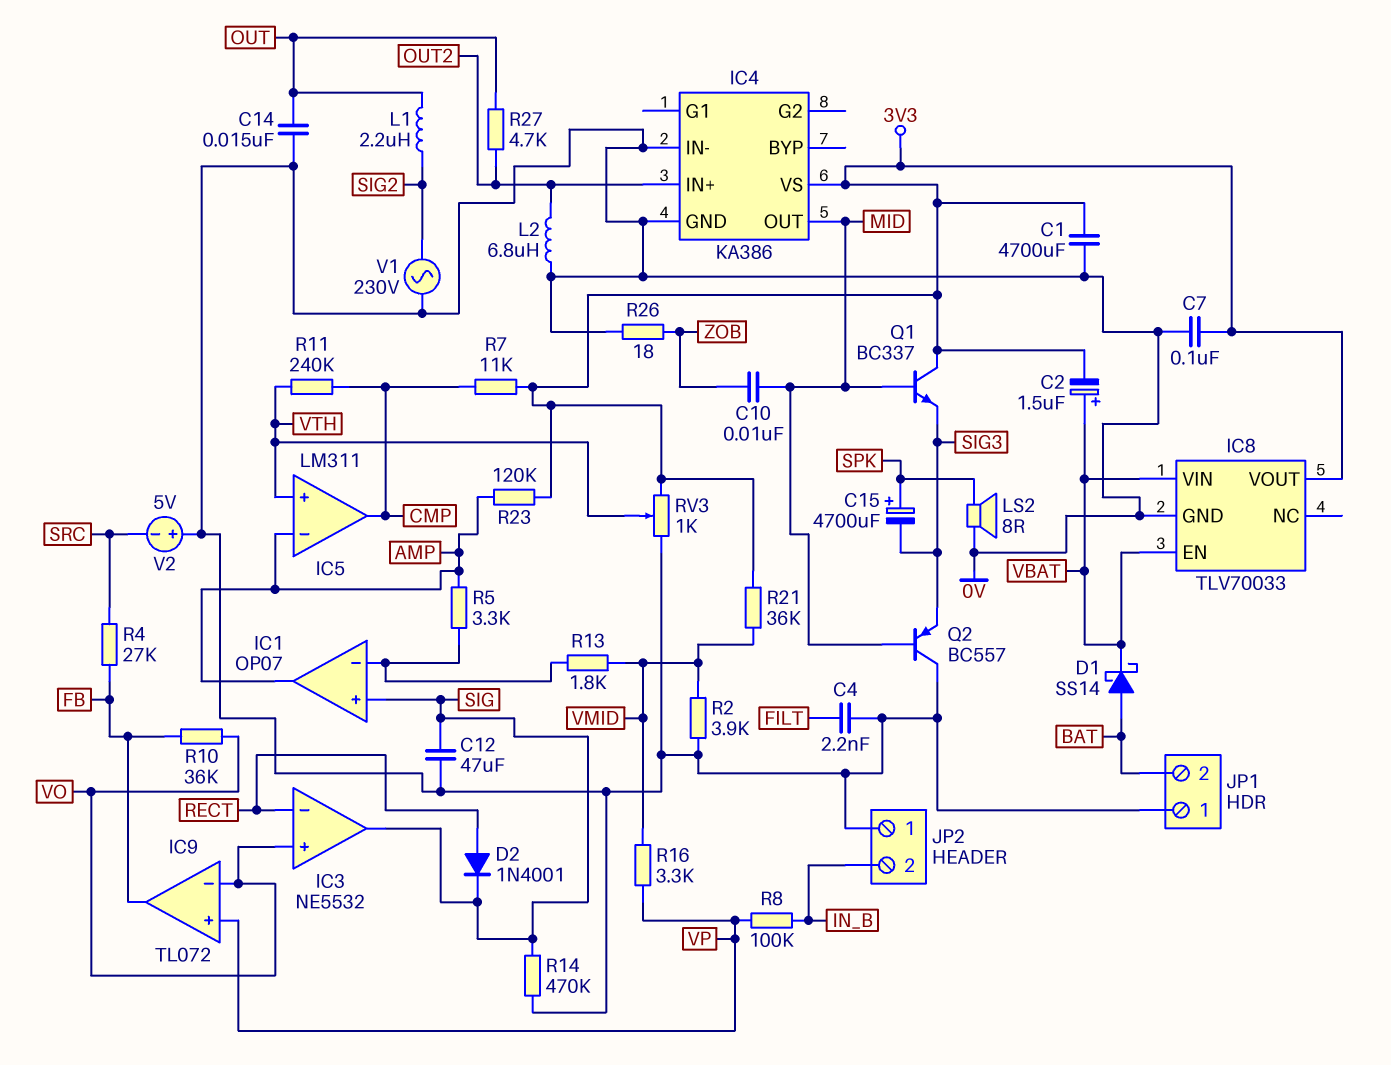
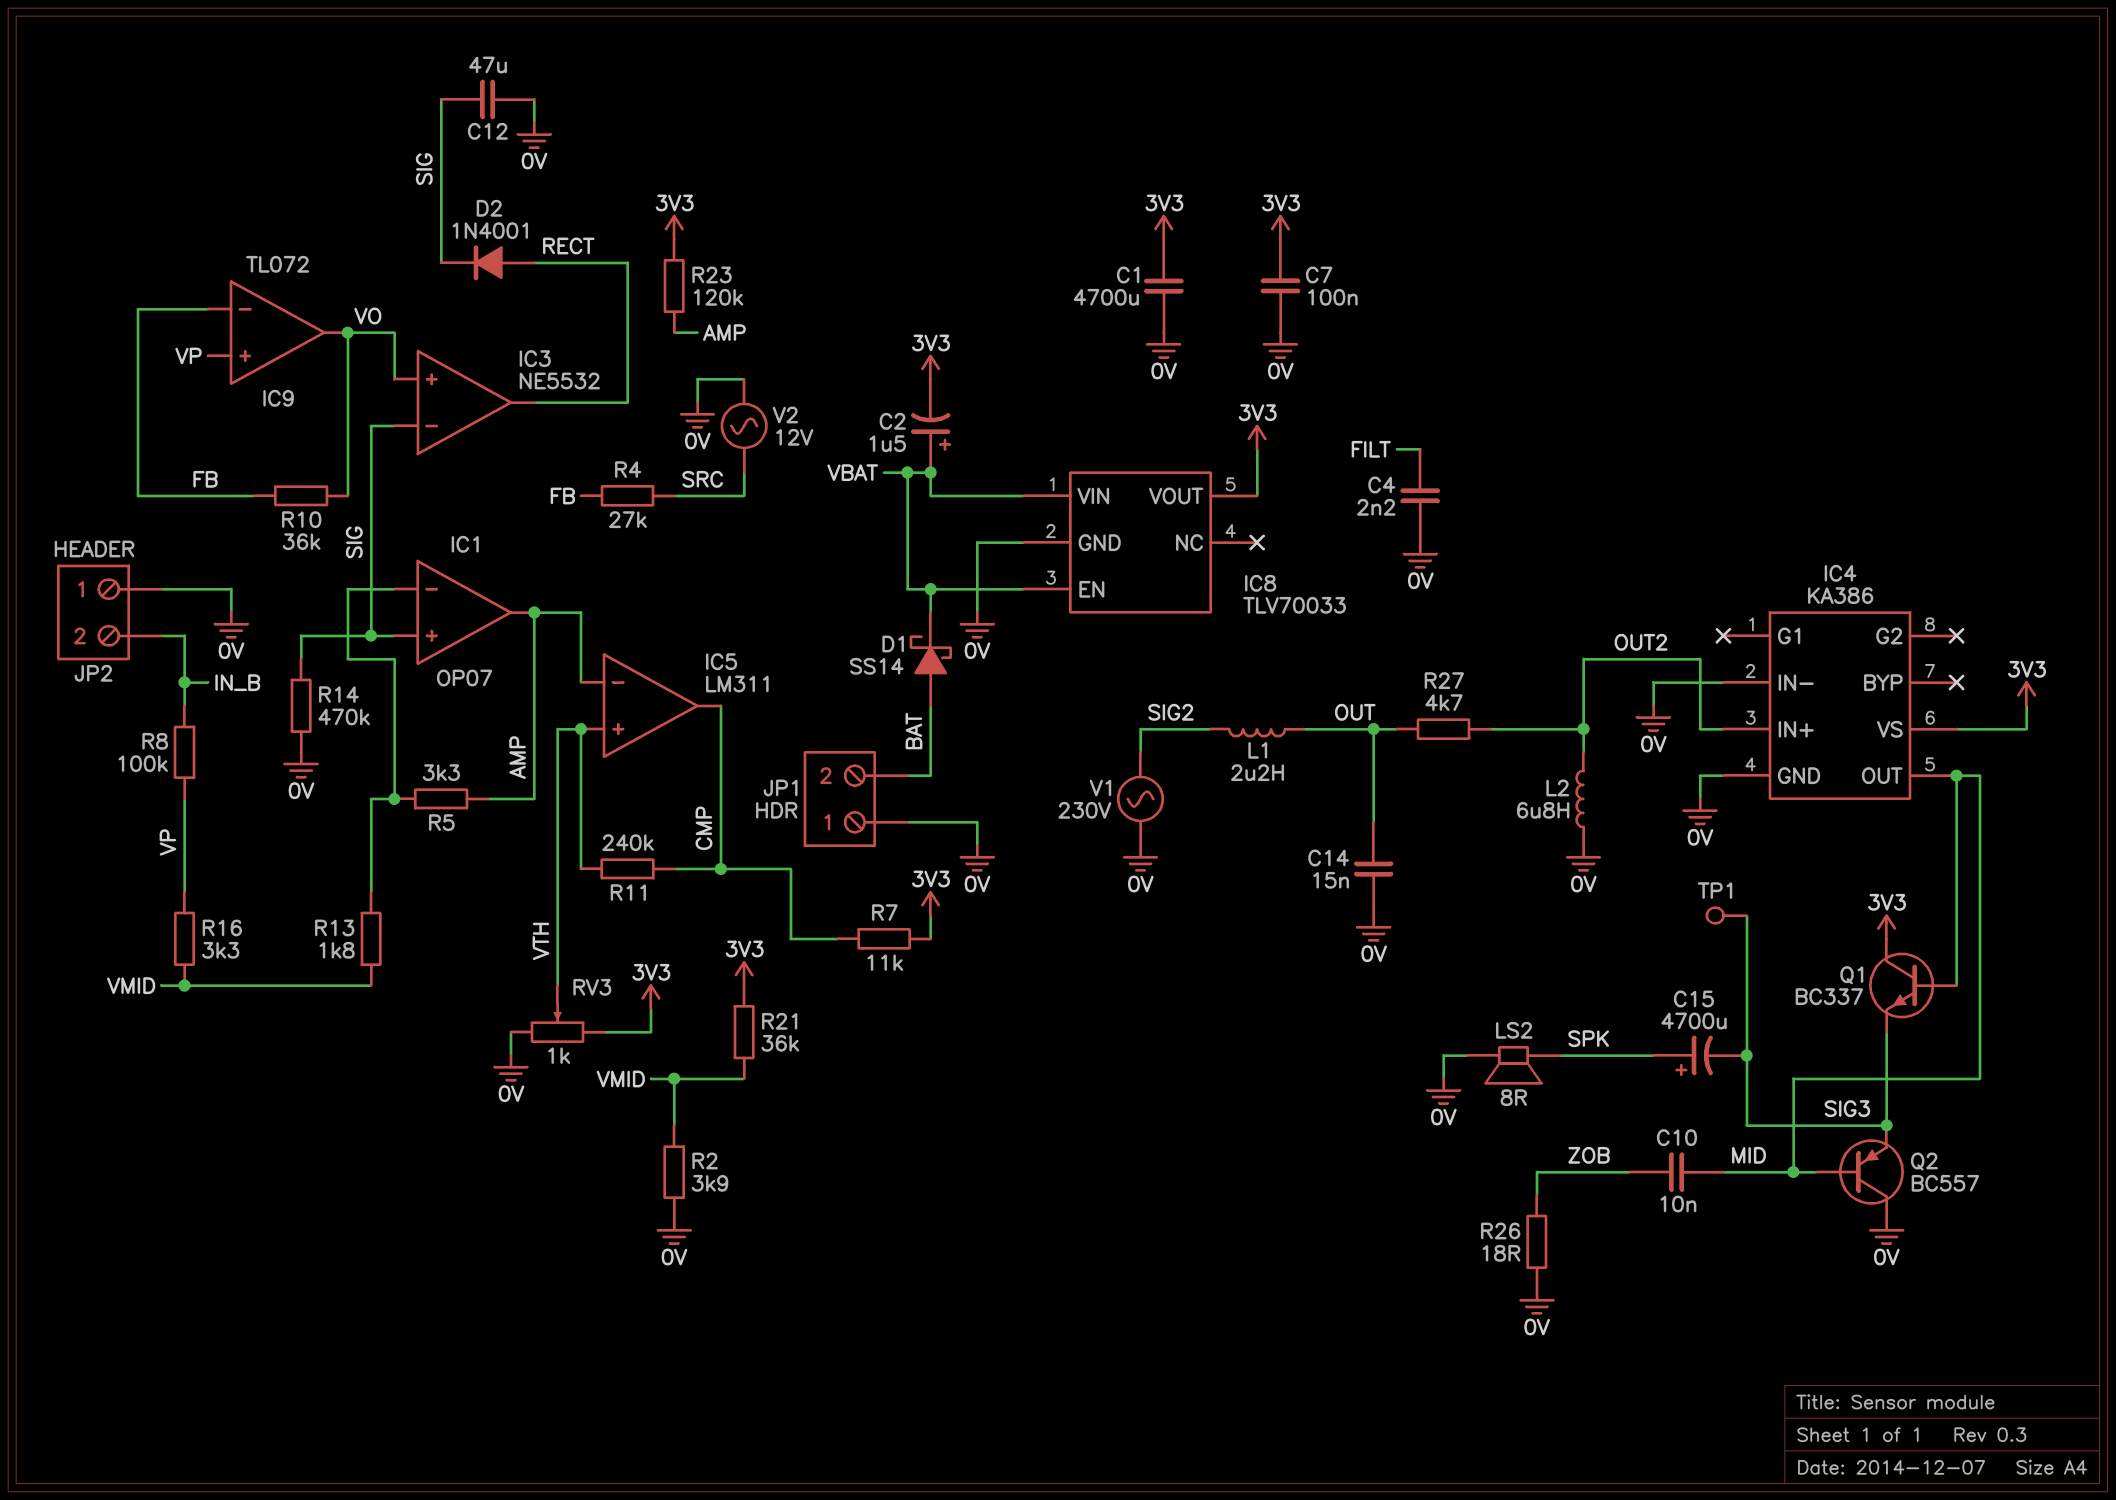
IC3 pin in-: RECT -> SIG
IC3 pin out: SIG -> RECT
IC9 pin in-: VO -> FB
IC9 pin out: FB -> VO
TP1: none -> test point (SIG3)
V2: 5V (plus 0V, minus SRC) -> AC 12V (0V, SRC)

